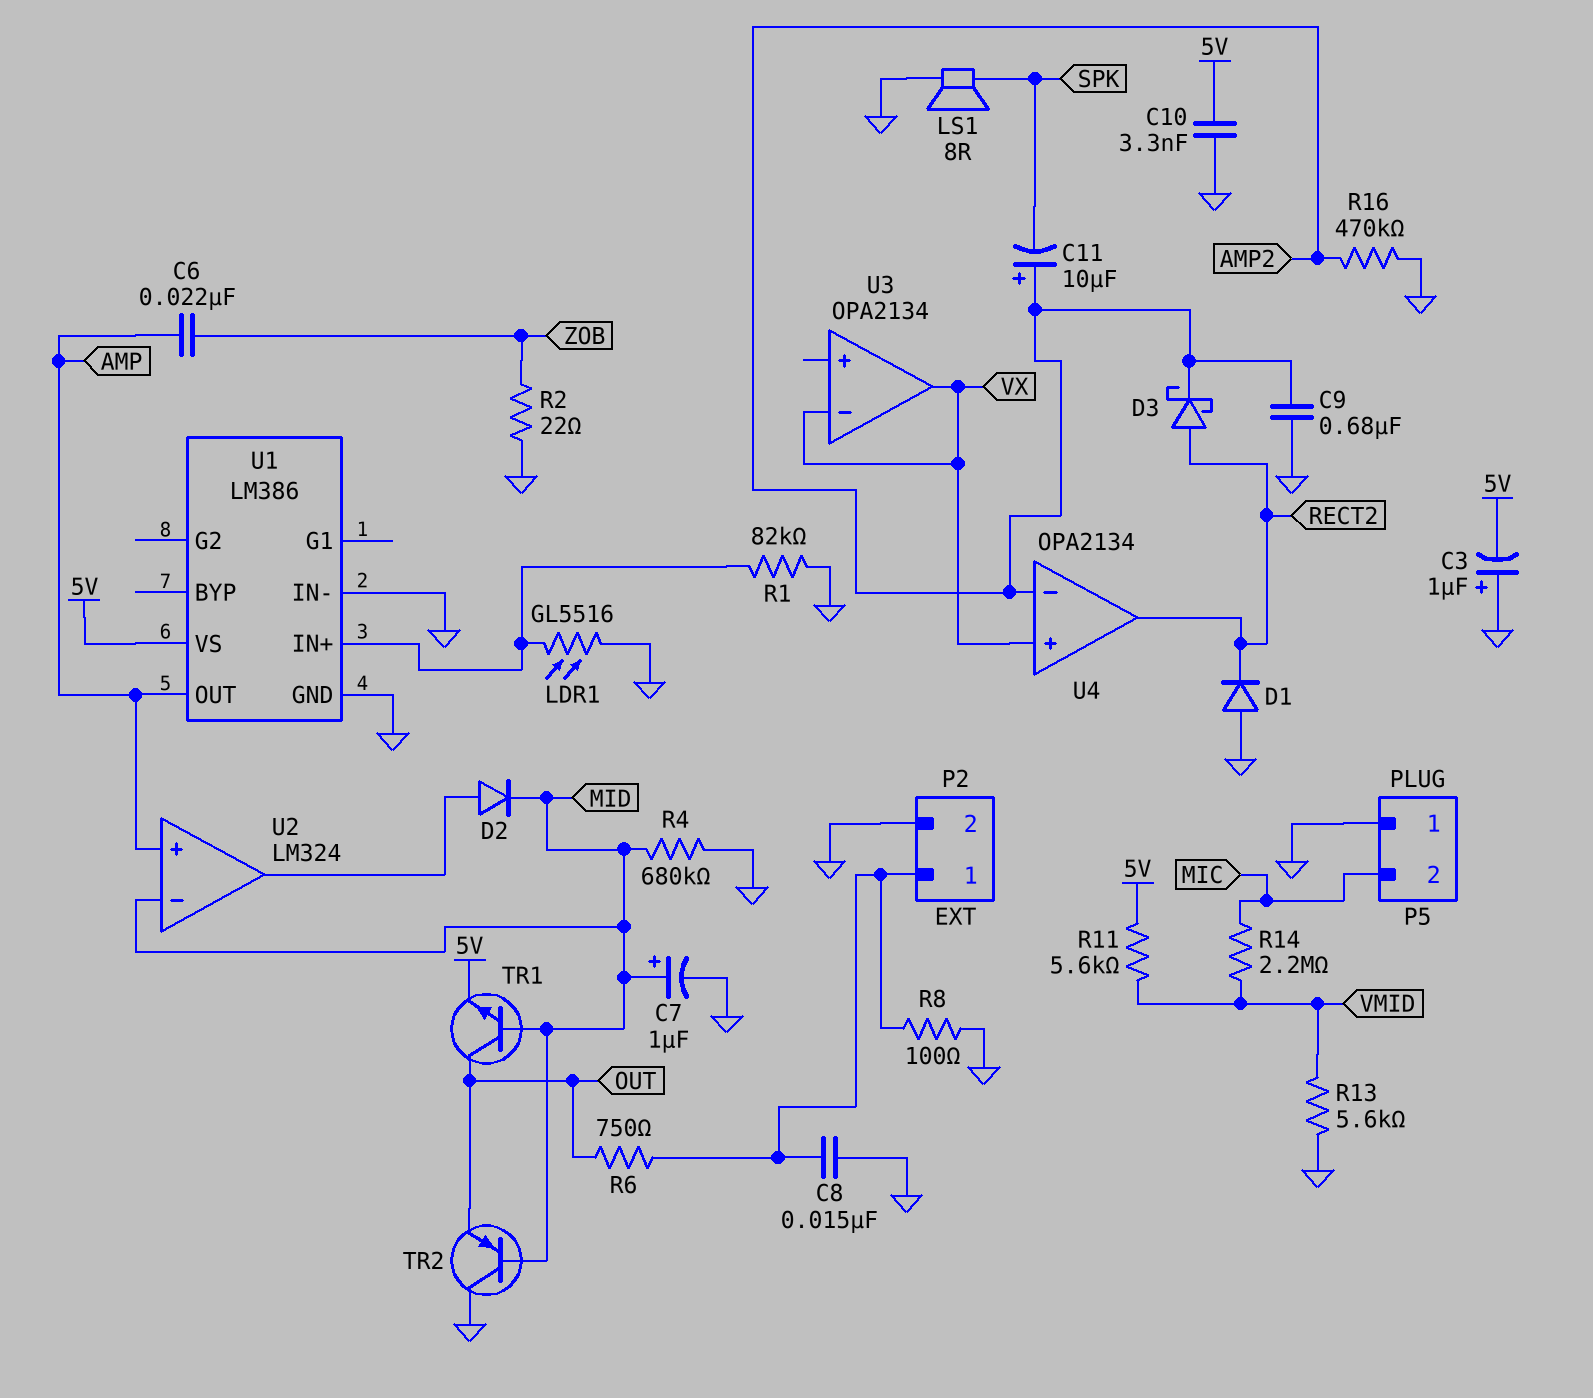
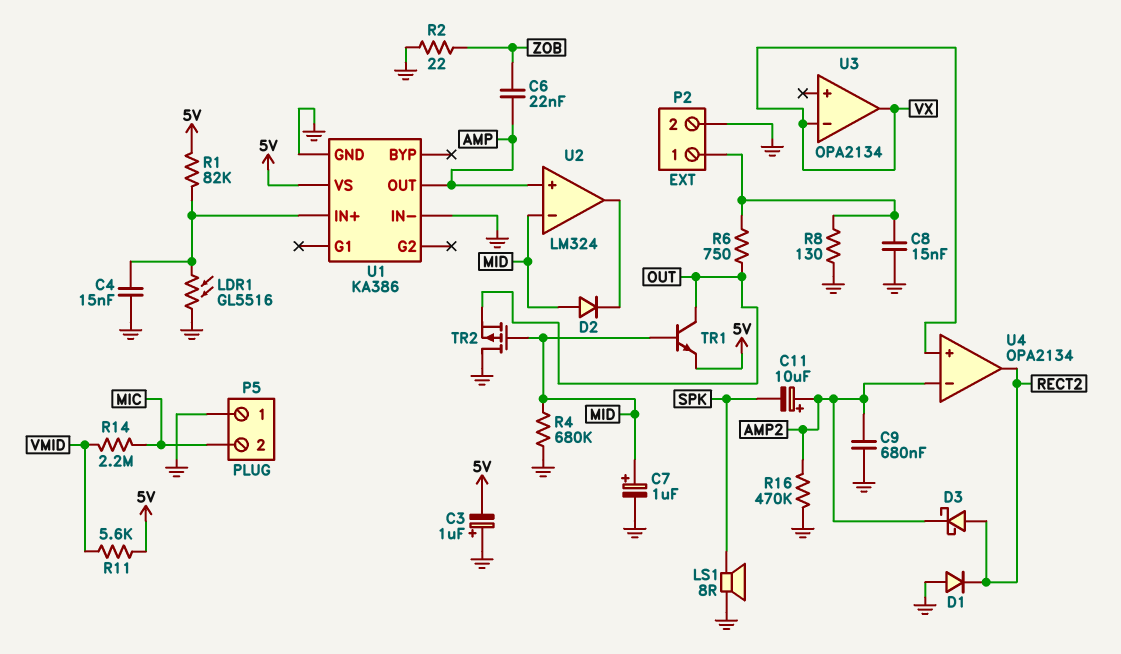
C4: none -> 15nF (GND, U1/IN+)
C10: 3.3nF (5V, GND) -> none
D2: diode (A U2/out, K MID) -> diode (A MID, K U2/out)
R1: 82k (GND, U1/IN+) -> 82k (5V, U1/IN+)
R8: 100 (GND, P2/1) -> 130 (GND, P2/1)
R13: 5.6k (GND, VMID) -> none
TR2: PNP (B MID, C GND, E OUT) -> PMOS (G MID, D GND, S OUT)
U1: LM386 -> KA386

